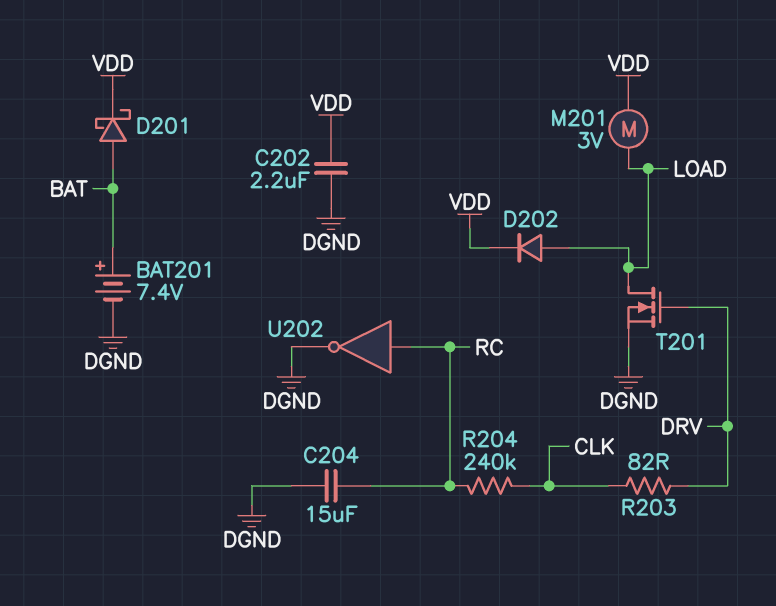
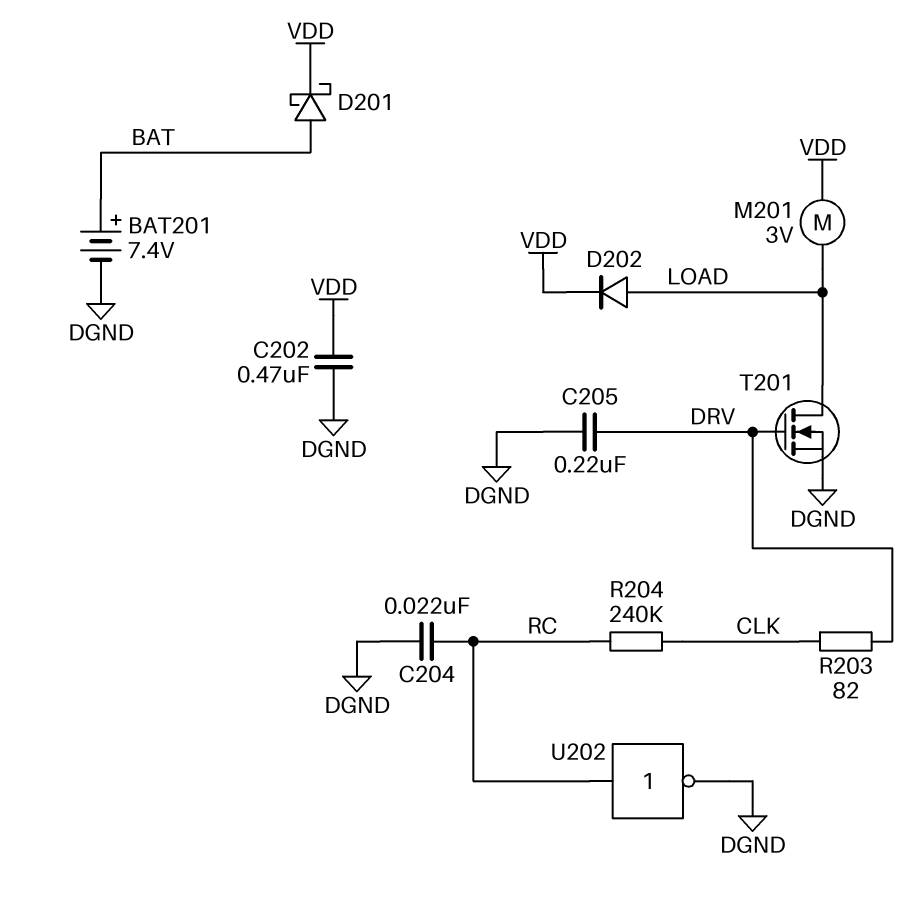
C202: 2.2uF (DGND, VDD) -> 470nF (DGND, VDD)
C204: 15uF (DGND, RC) -> 22nF (DGND, RC)
C205: none -> 220nF (DGND, DRV)

